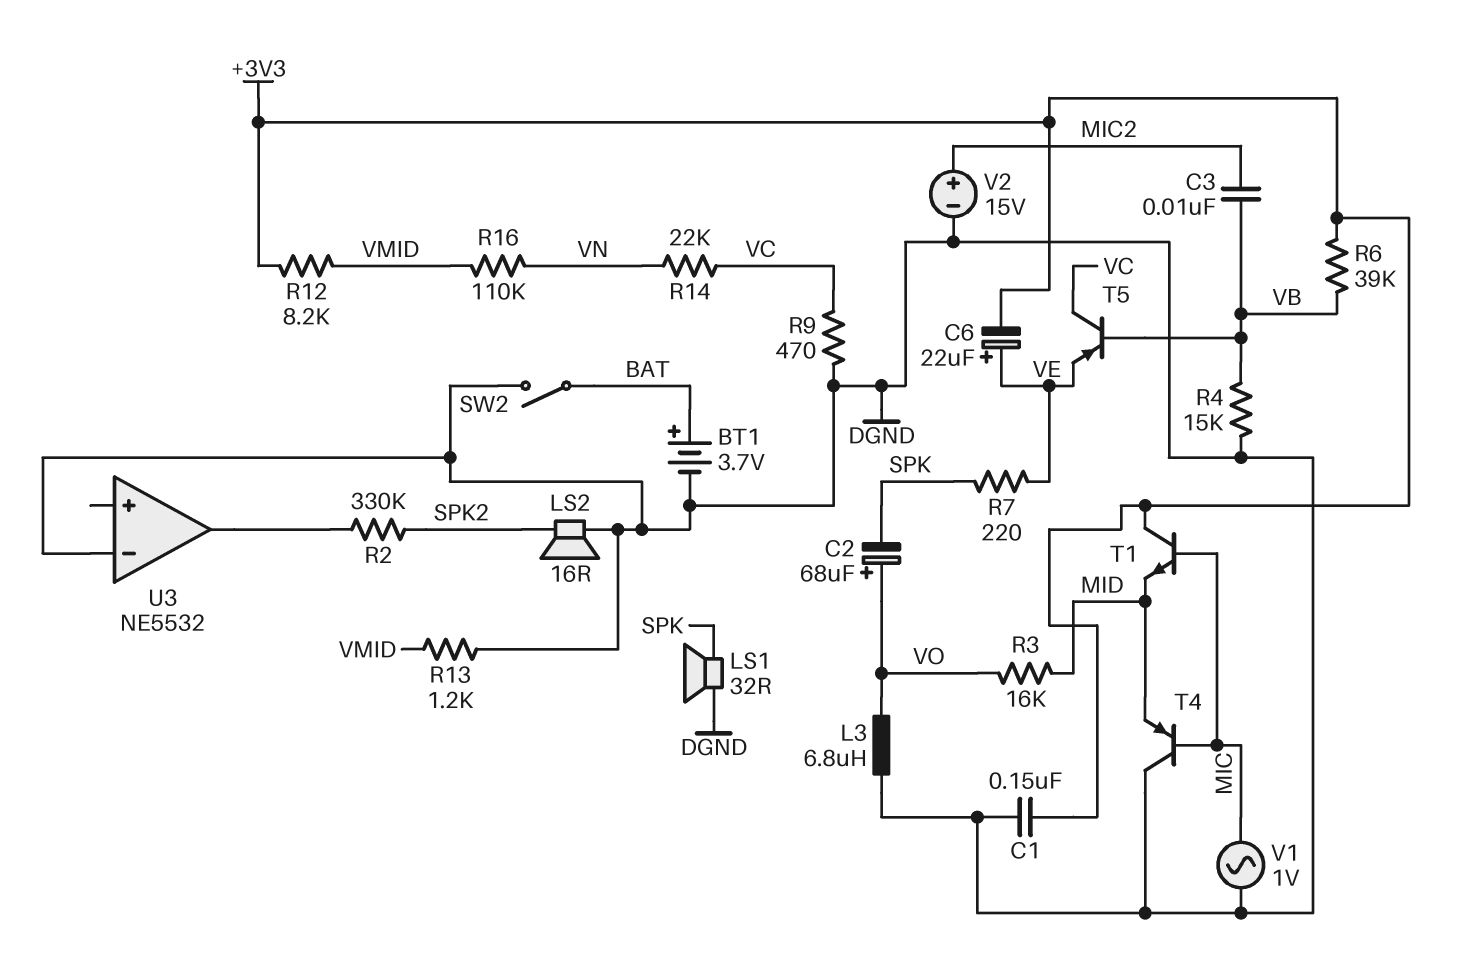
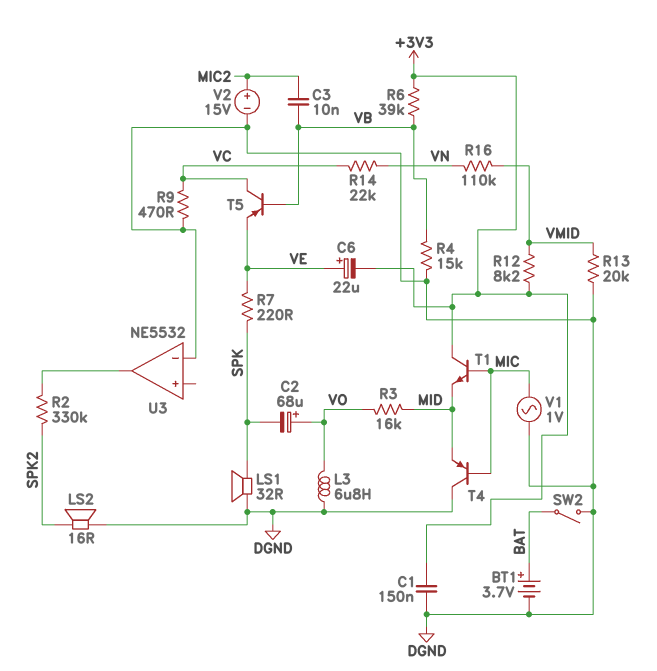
R13: 1.2k (DGND, VMID) -> 20k (DGND, VMID)

